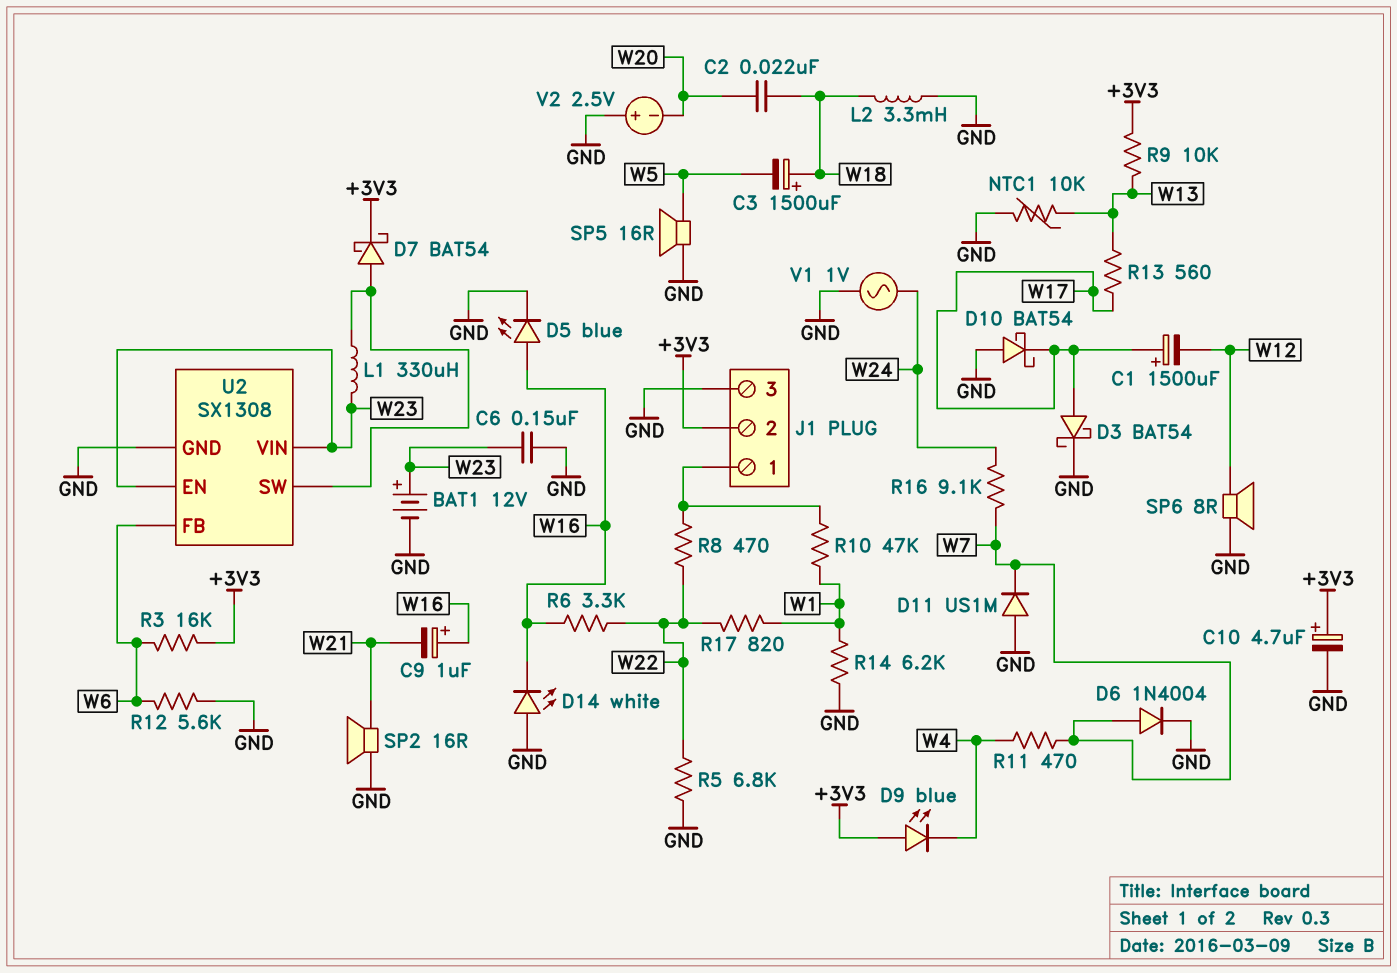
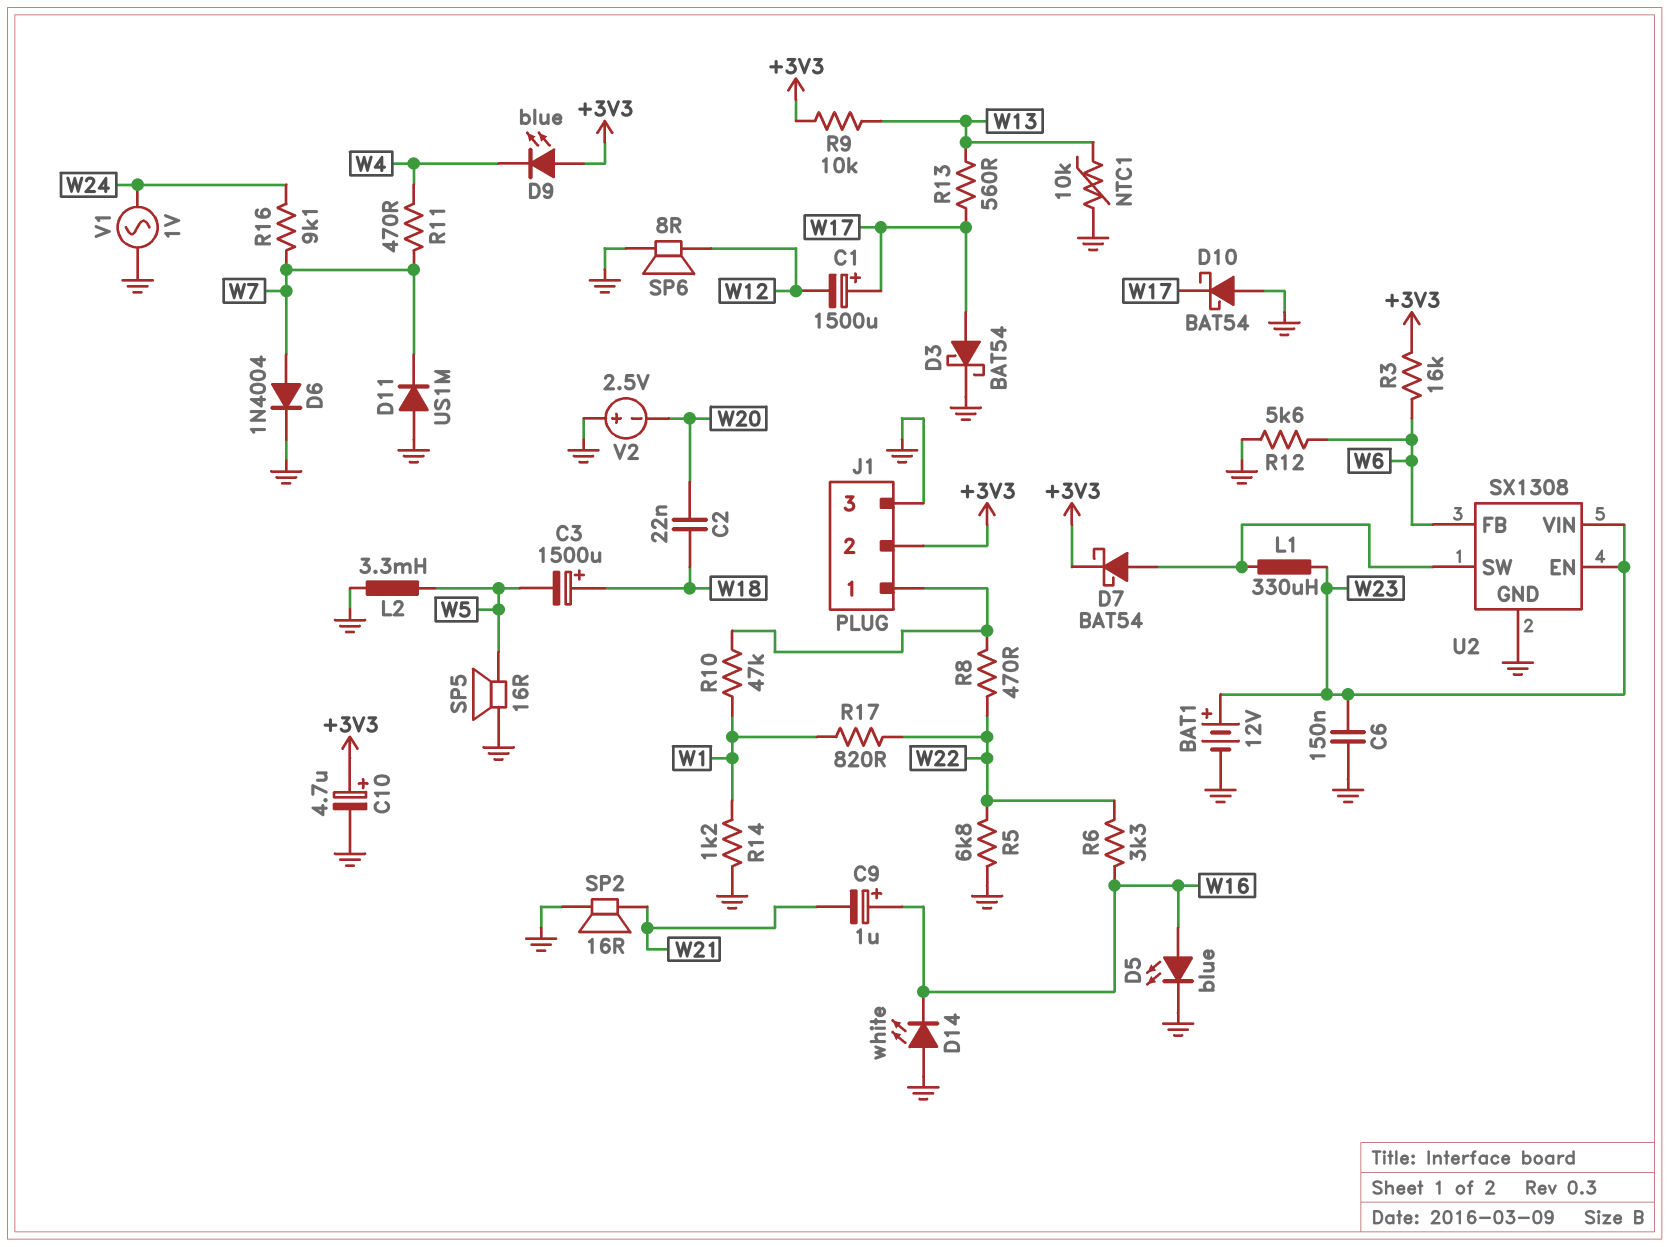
L2: 3.3mH (GND, W18) -> 3.3mH (GND, W5)
R14: 6.2k (GND, W1) -> 1.2k (GND, W1)

